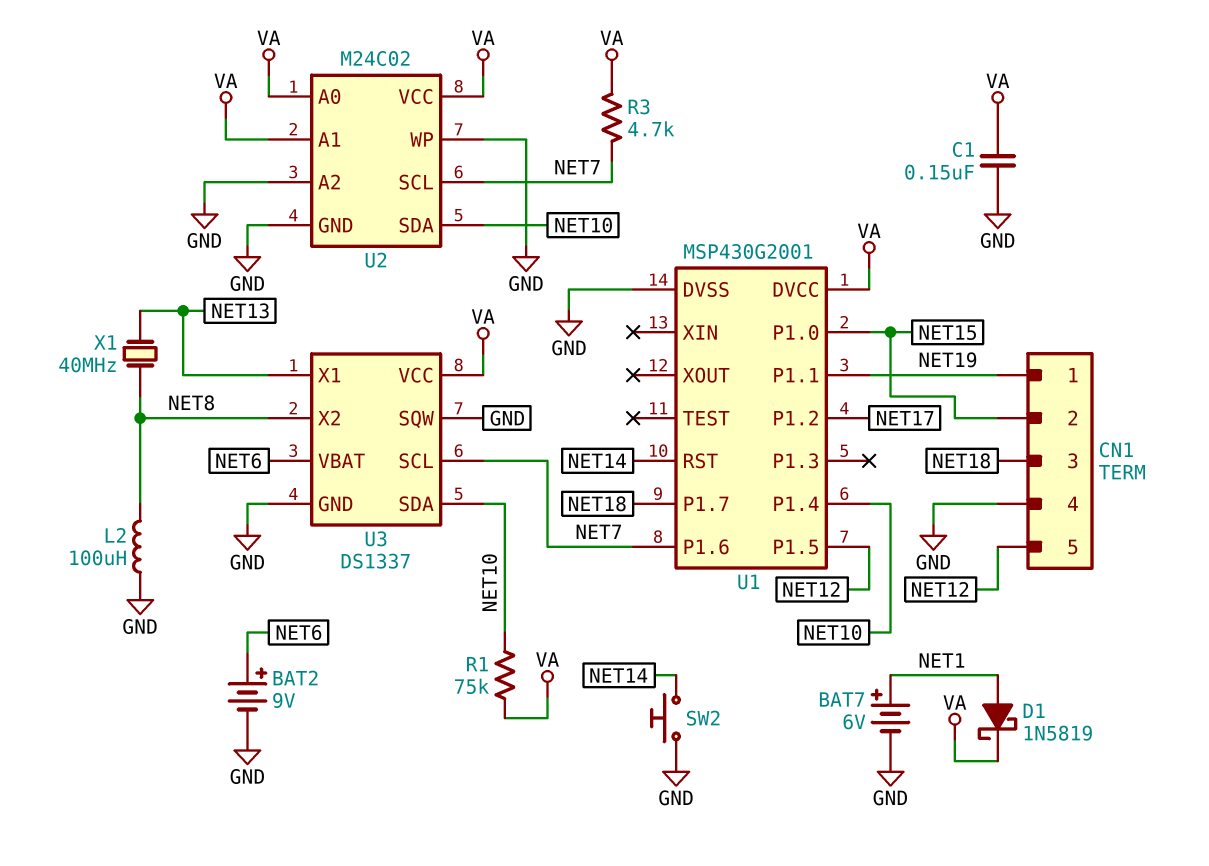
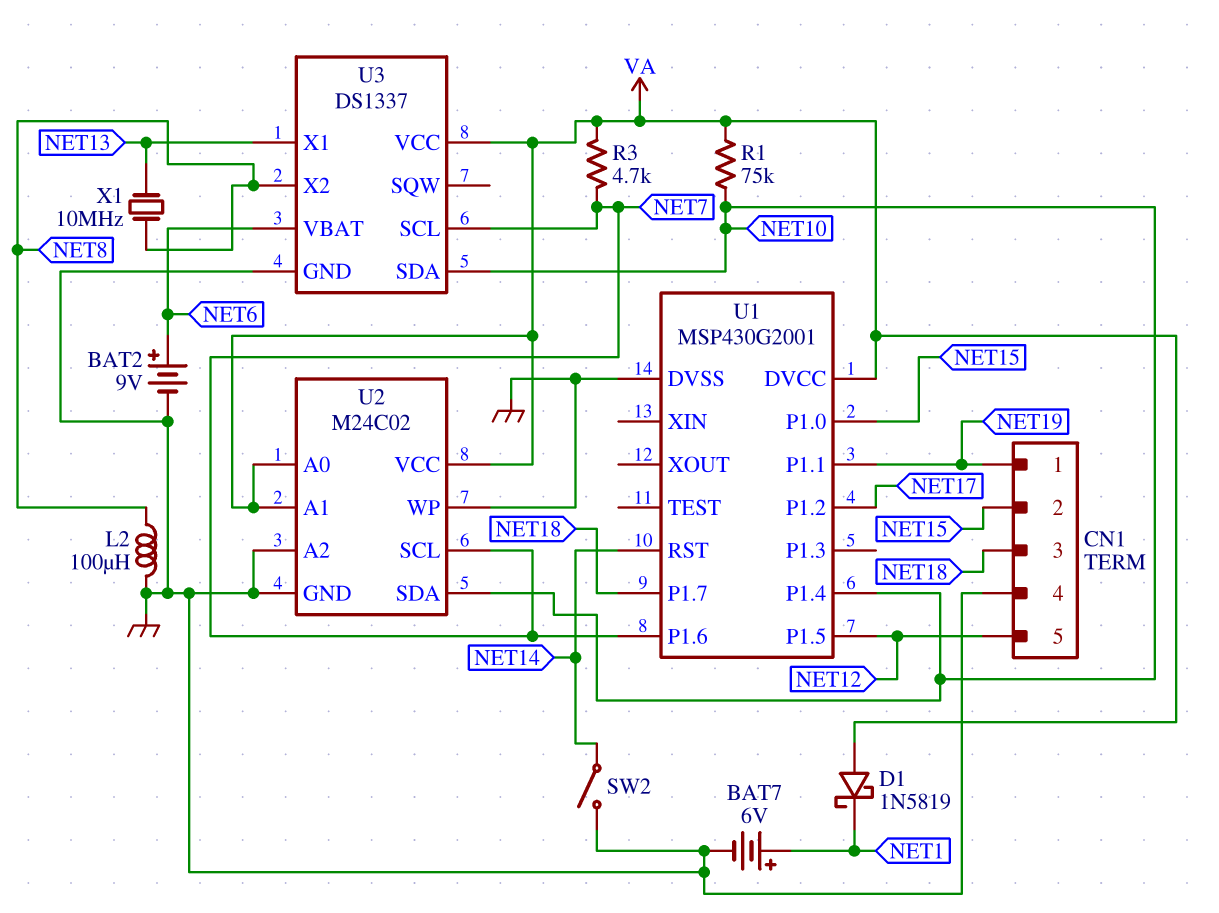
C1: 150nF (GND, VA) -> none
D1: schottky 1N5819 (A NET1, K VA) -> schottky 1N5819 (A VA, K NET1)
SW2: button (GND, NET14) -> switch (GND, NET14)
U3 pin SQW: GND -> none
X1: 40MHz (NET8, NET13) -> 10MHz (NET8, NET13)

